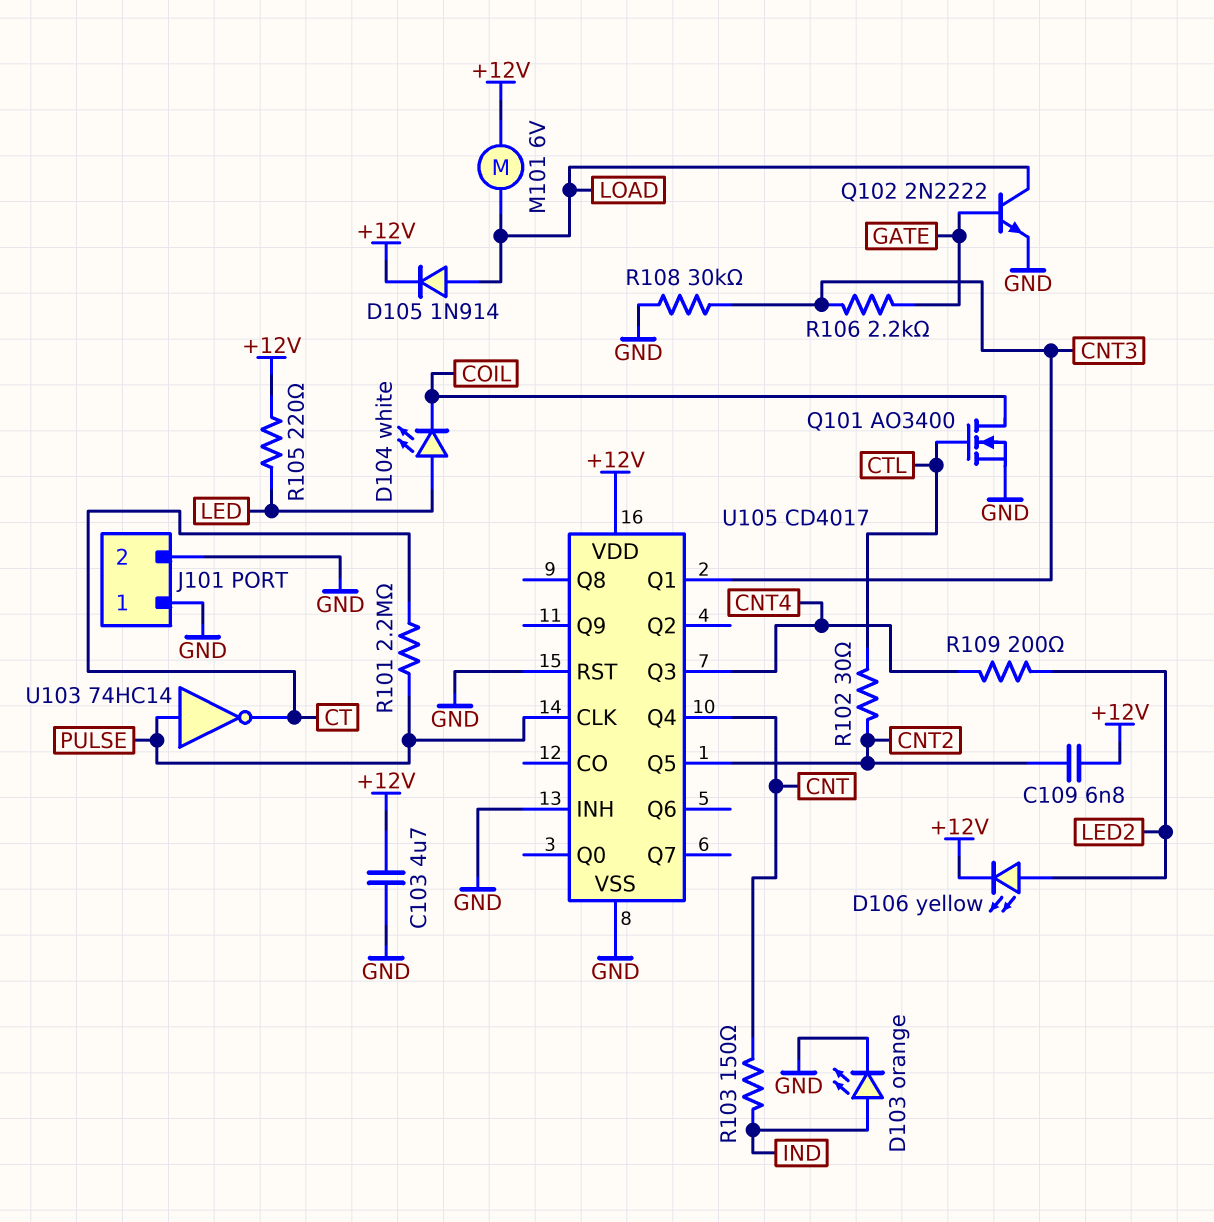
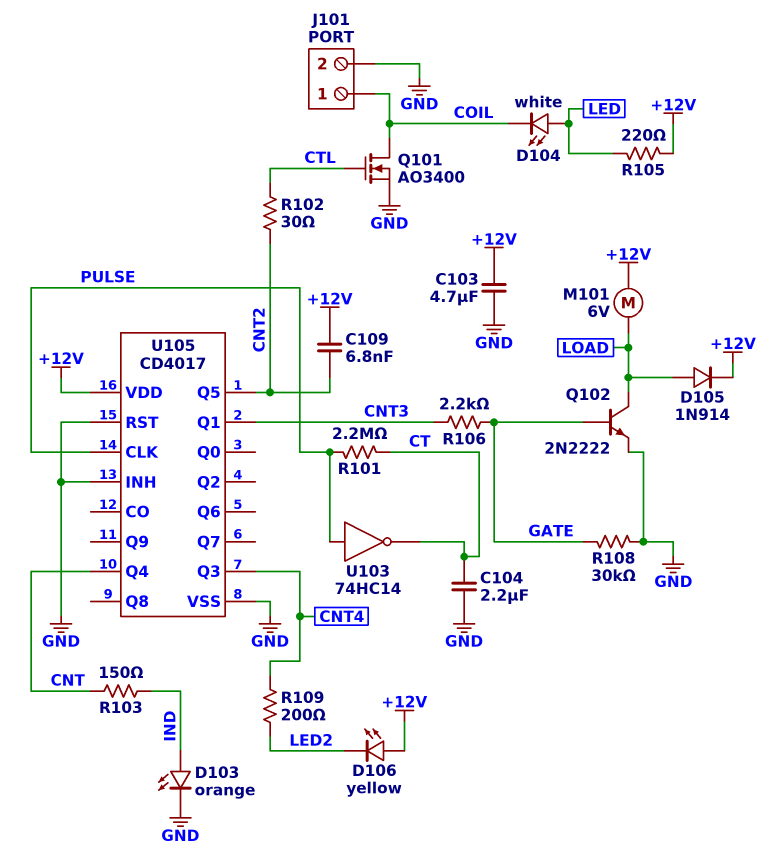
C104: none -> 2.2uF (CT, GND)
D106: LED yellow (A LED2, K +12V) -> LED yellow (A +12V, K LED2)
J101 pin 1: GND -> COIL
R108: 30k (CNT3, GND) -> 30k (GATE, GND)

